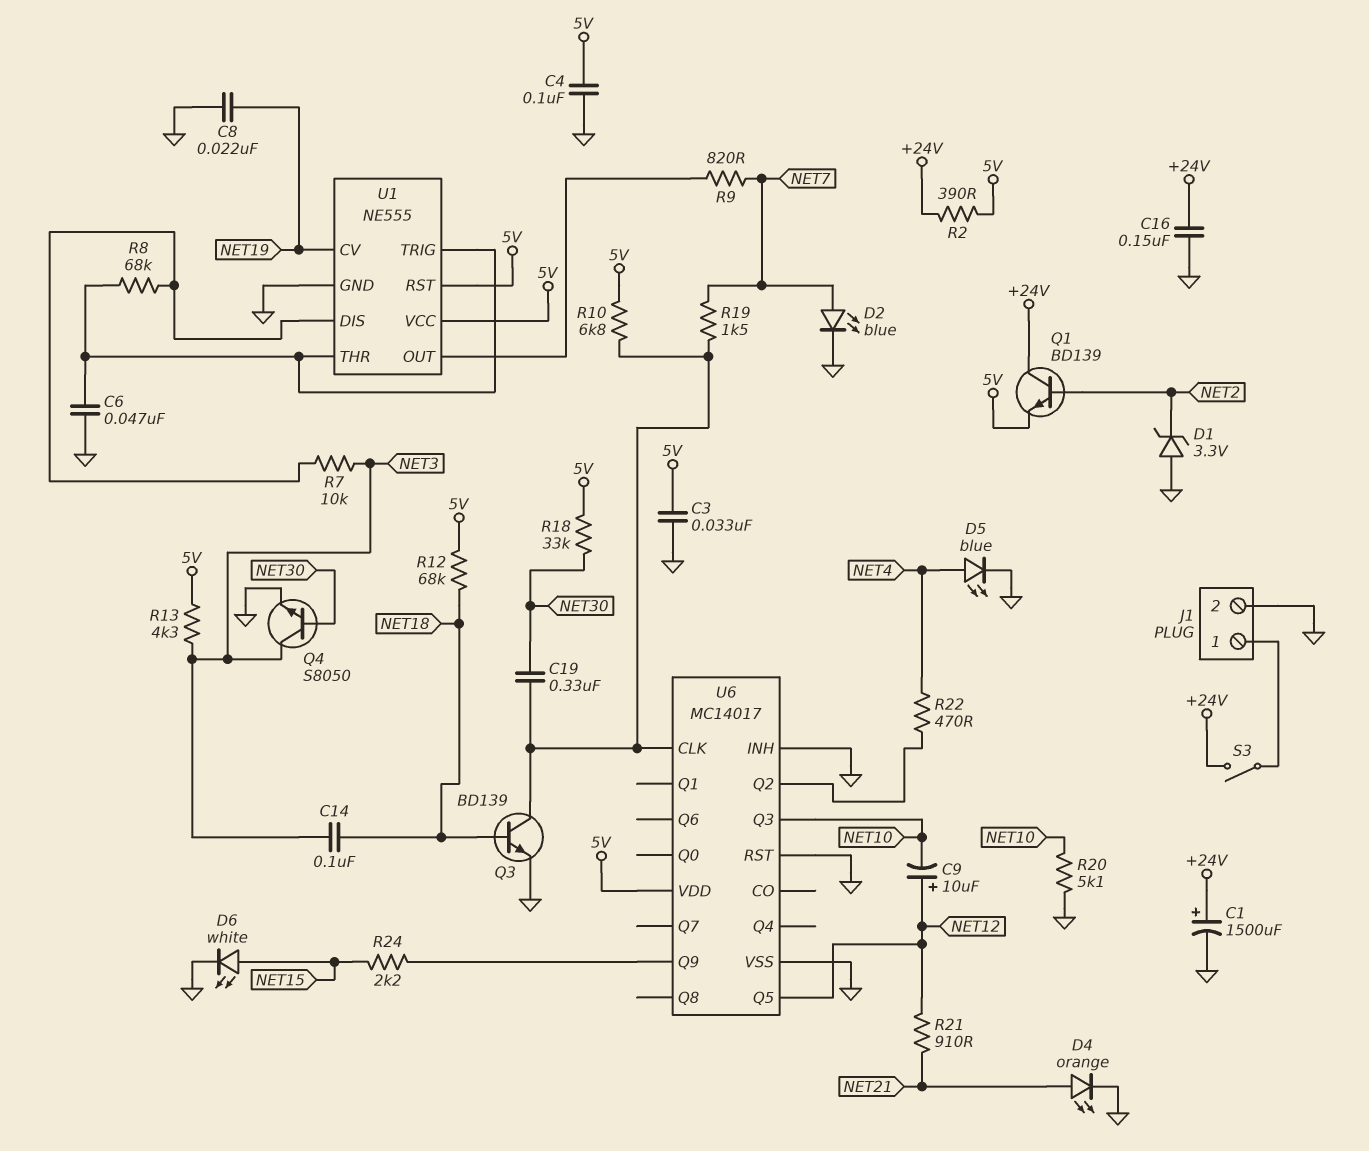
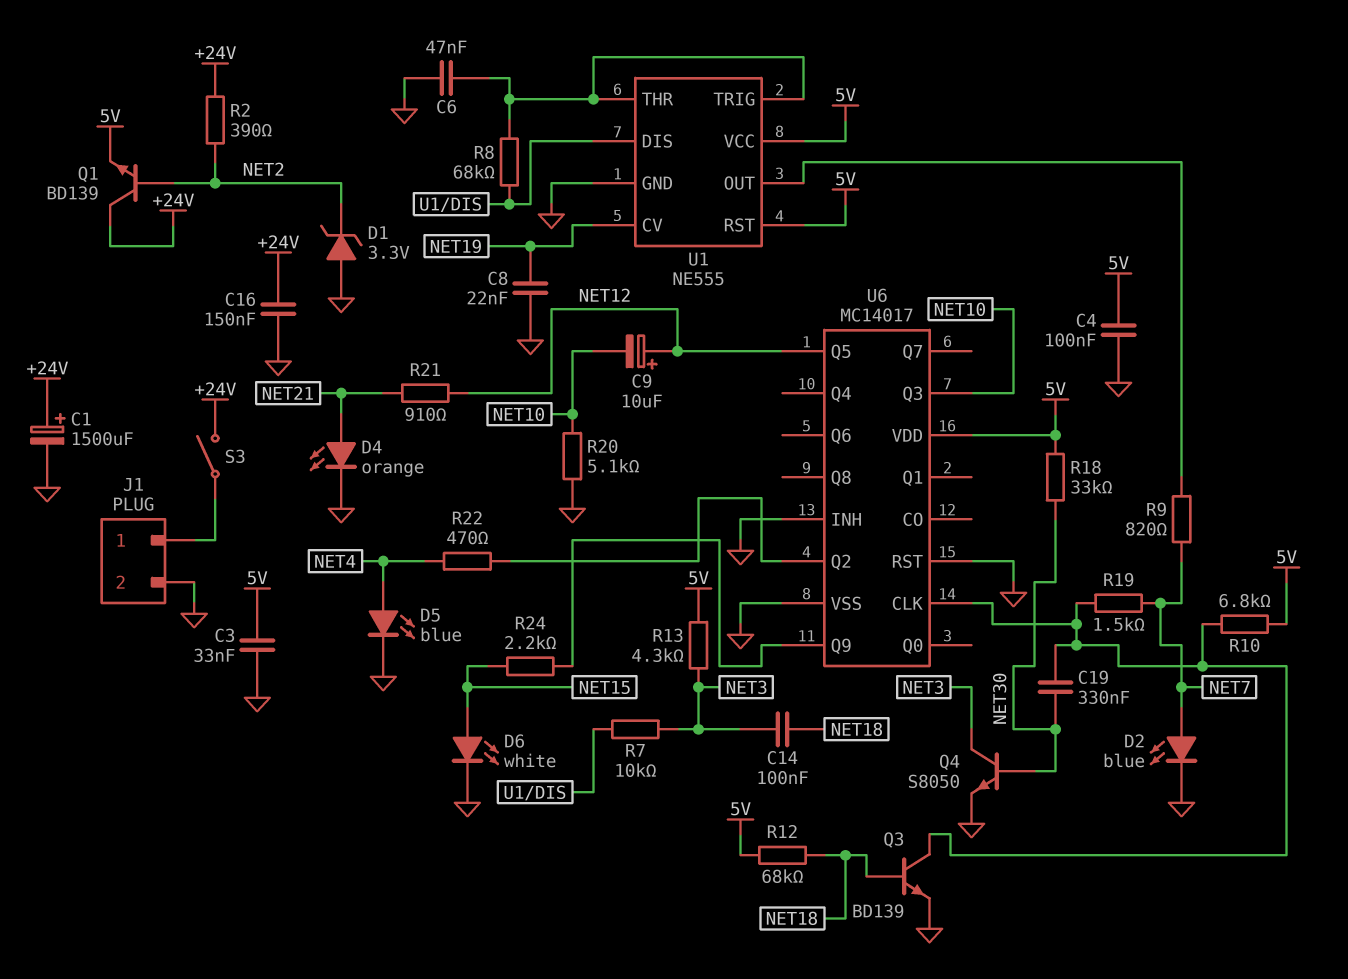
R2: 390 (+24V, 5V) -> 390 (+24V, NET2)

